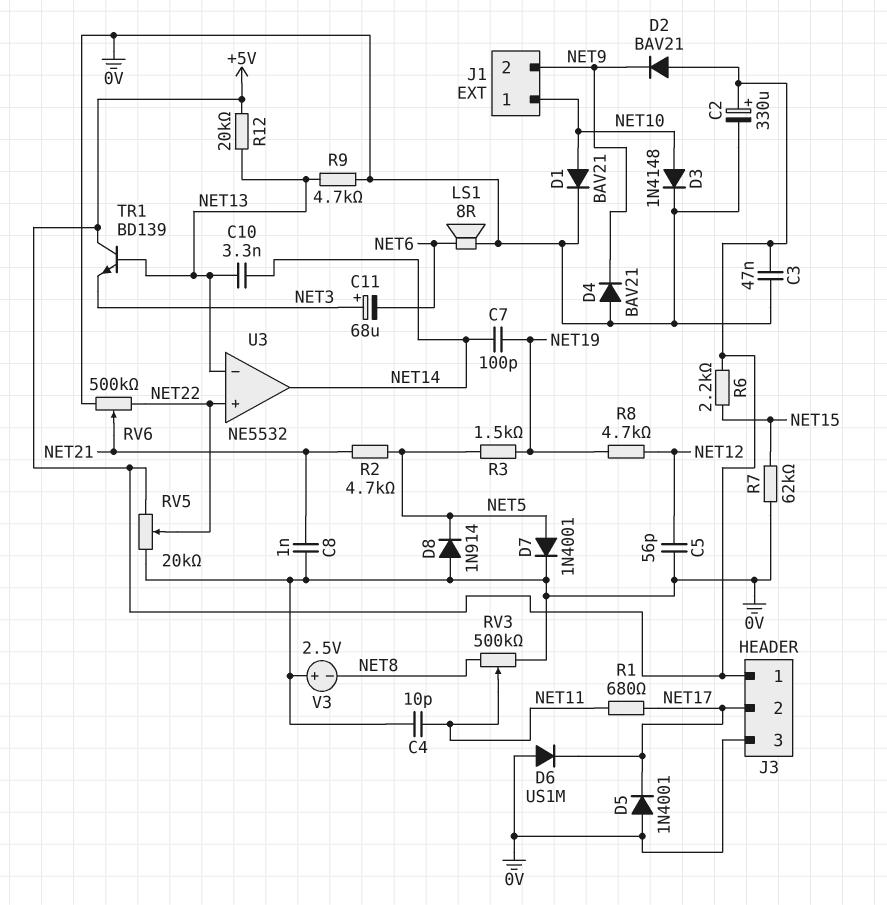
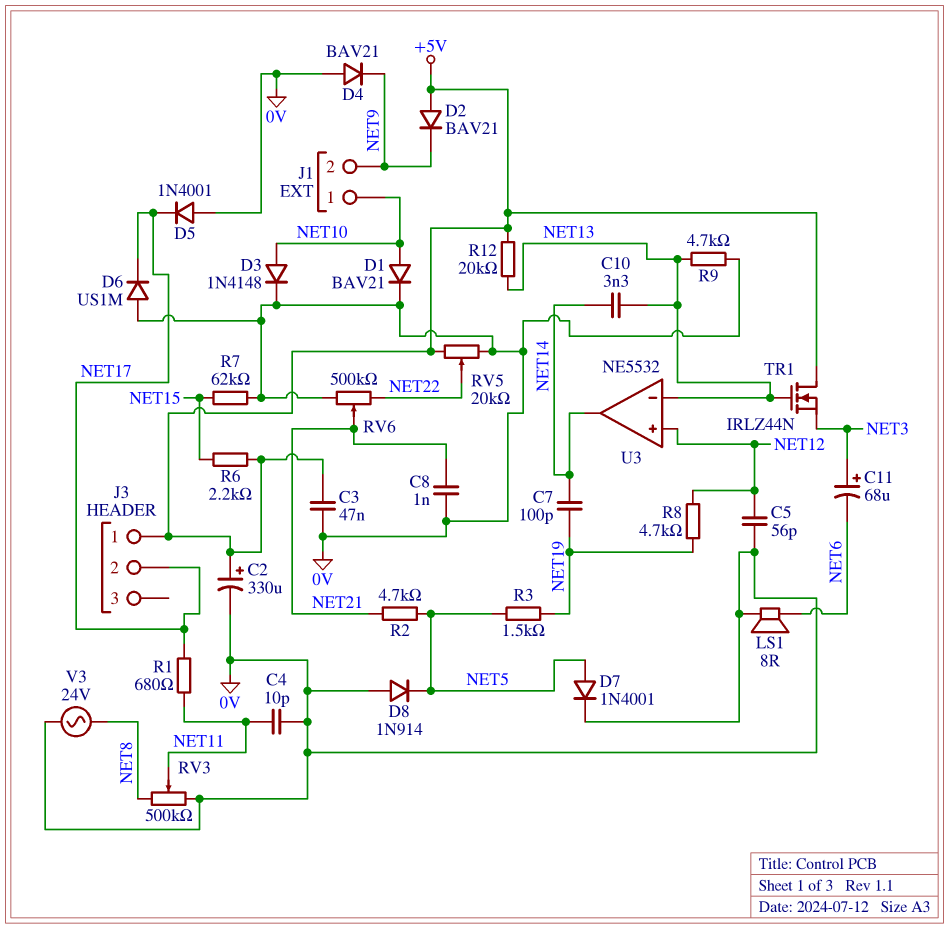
J3 pin 3: 0V -> none
TR1: NPN BD139 (B NET13, C +5V, E NET3) -> NMOS IRLZ44N (G NET13, D +5V, S NET3)
U3 pin in+: NET22 -> NET12
V3: 2.5V (plus 0V, minus NET8) -> AC 24V (0V, NET8)

